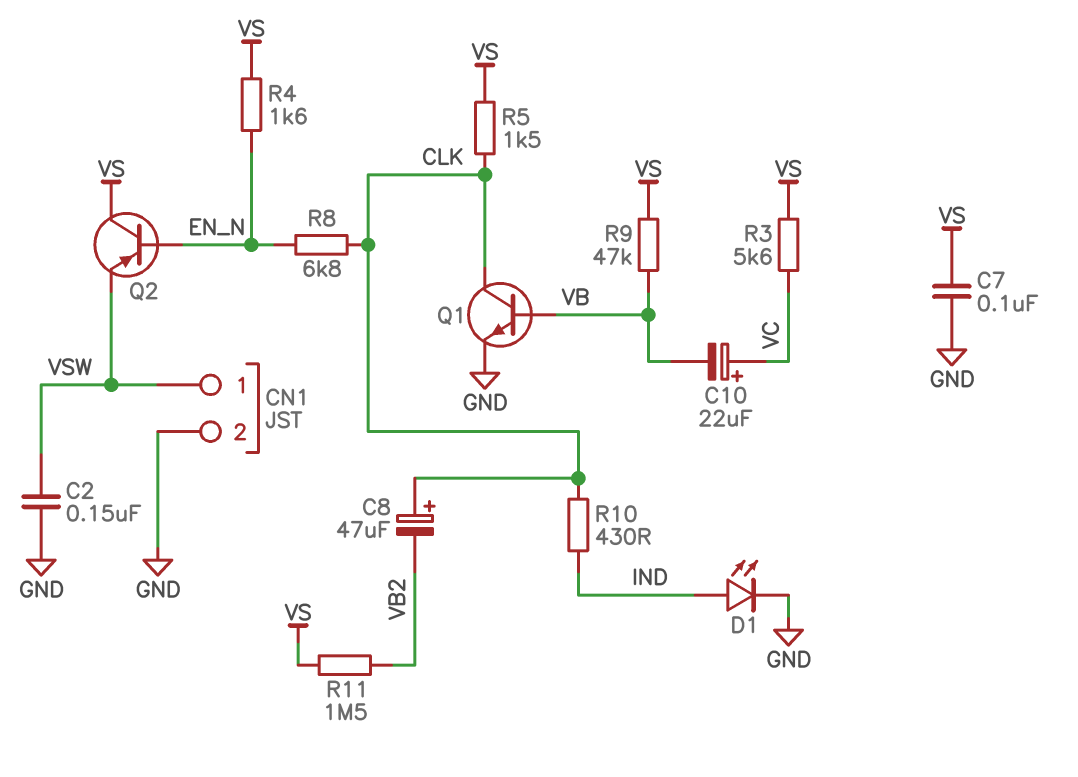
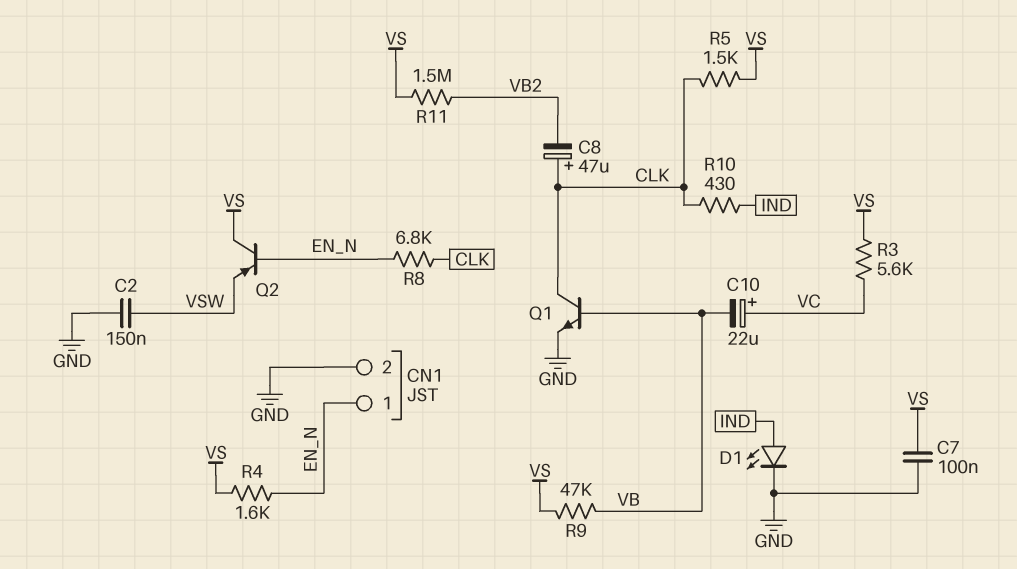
CN1 pin 1: VSW -> EN_N

